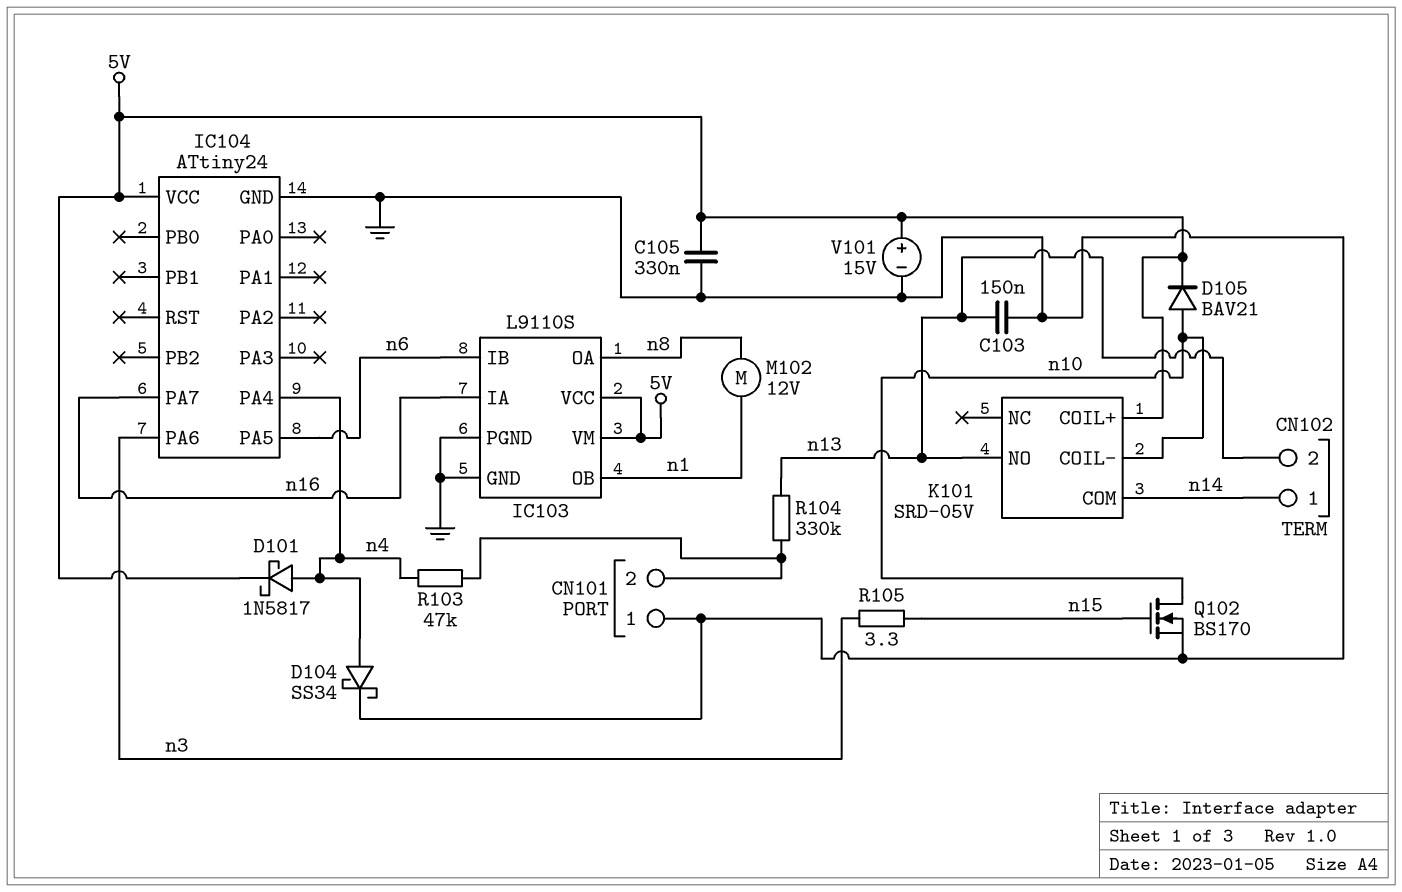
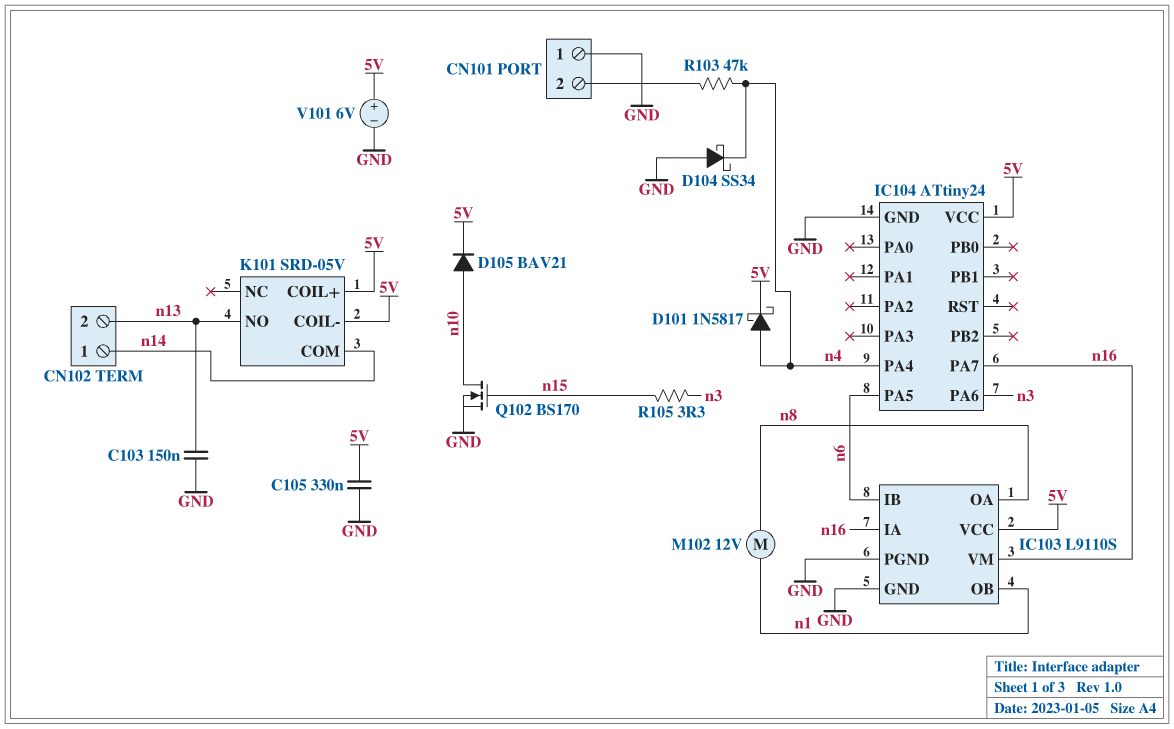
D104: schottky SS34 (A n4, K GND) -> schottky SS34 (A GND, K n4)
IC103 pin VM: 5V -> n16
K101 pin COIL-: n10 -> 5V
R104: 330k (CN101/2, n13) -> none
V101: 15V (plus 5V, minus GND) -> 6V (plus 5V, minus GND)

